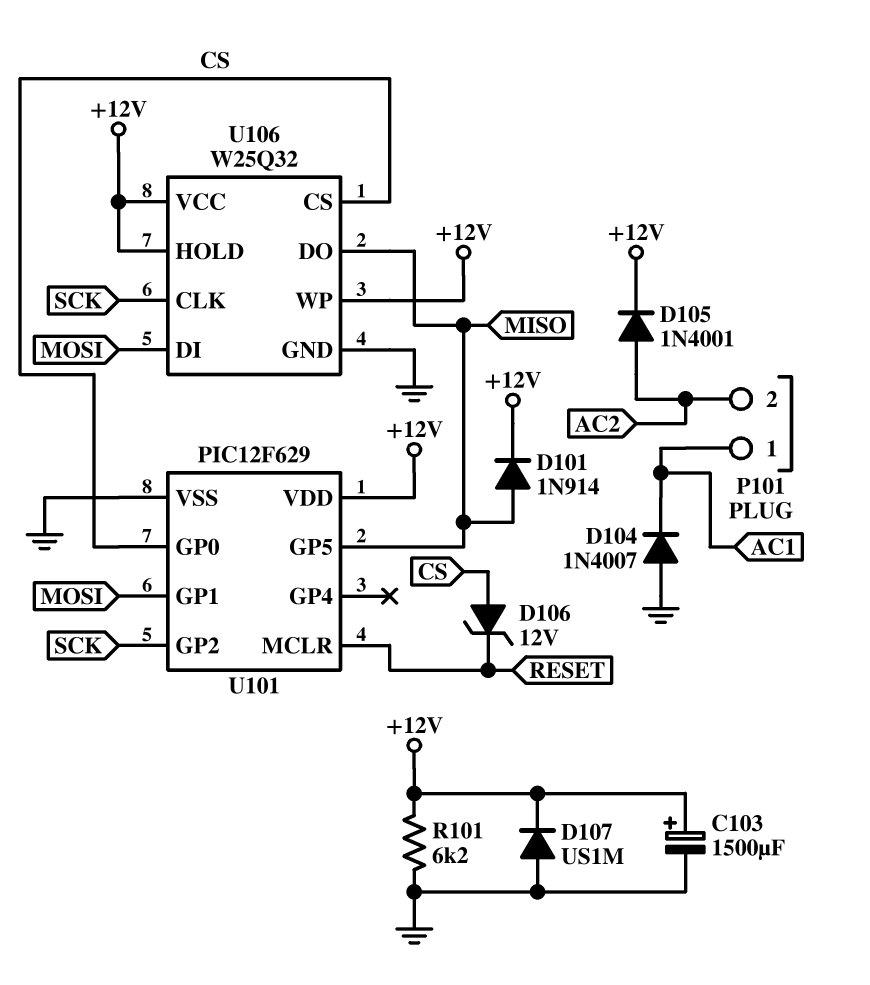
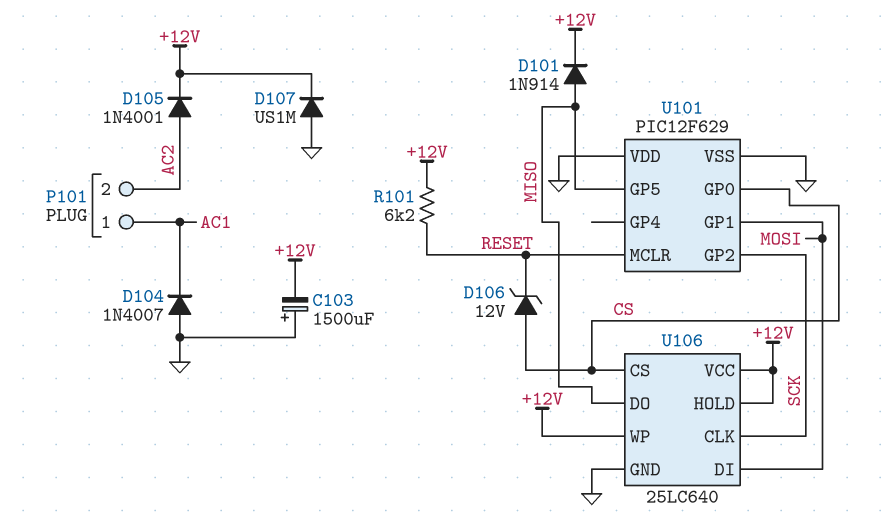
C103: 1500uF (plus +12V, minus GND) -> 1500uF (plus GND, minus +12V)
R101: 6.2k (+12V, GND) -> 6.2k (+12V, RESET)
U101 pin VDD: +12V -> GND
U106: W25Q32 -> 25LC640

